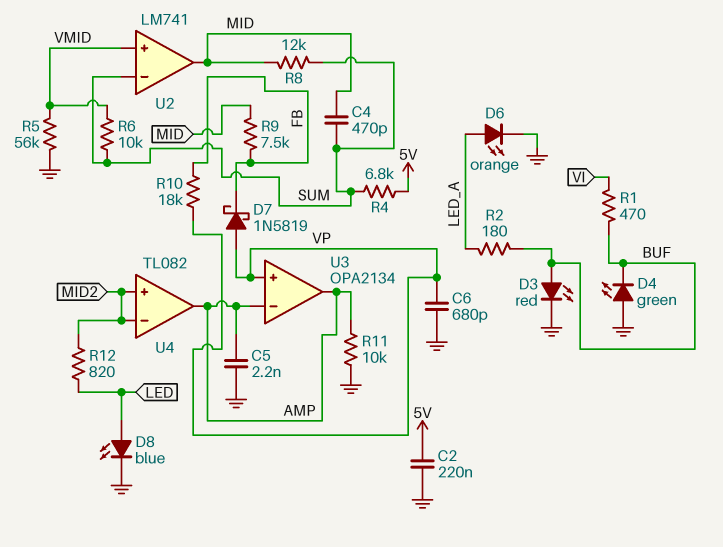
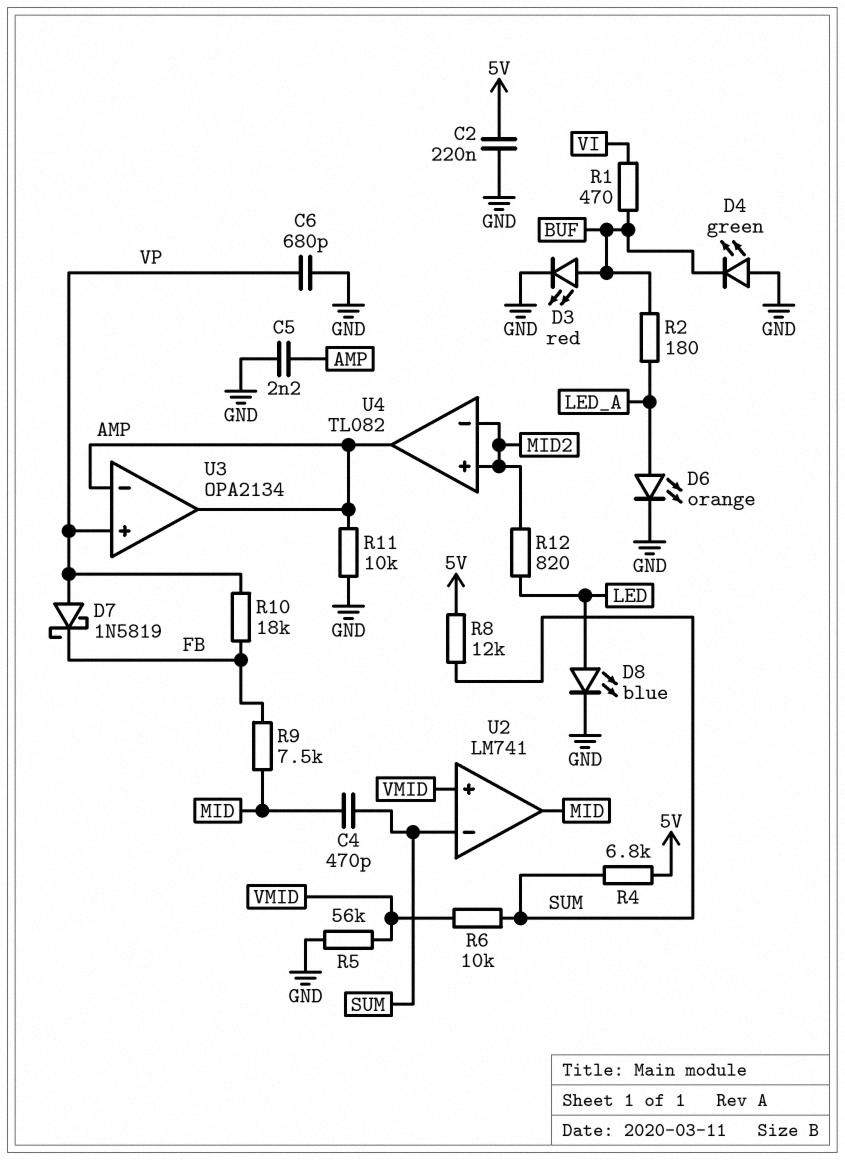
R8: 12k (MID, SUM) -> 12k (5V, SUM)

